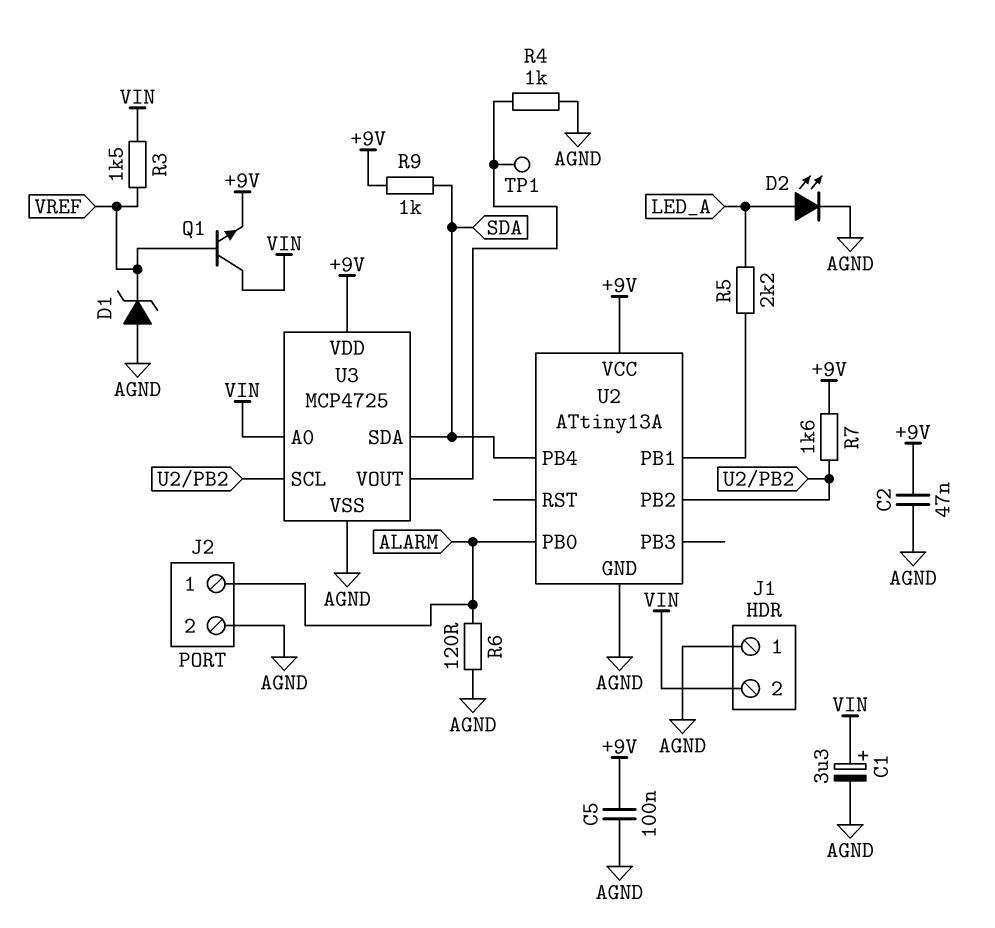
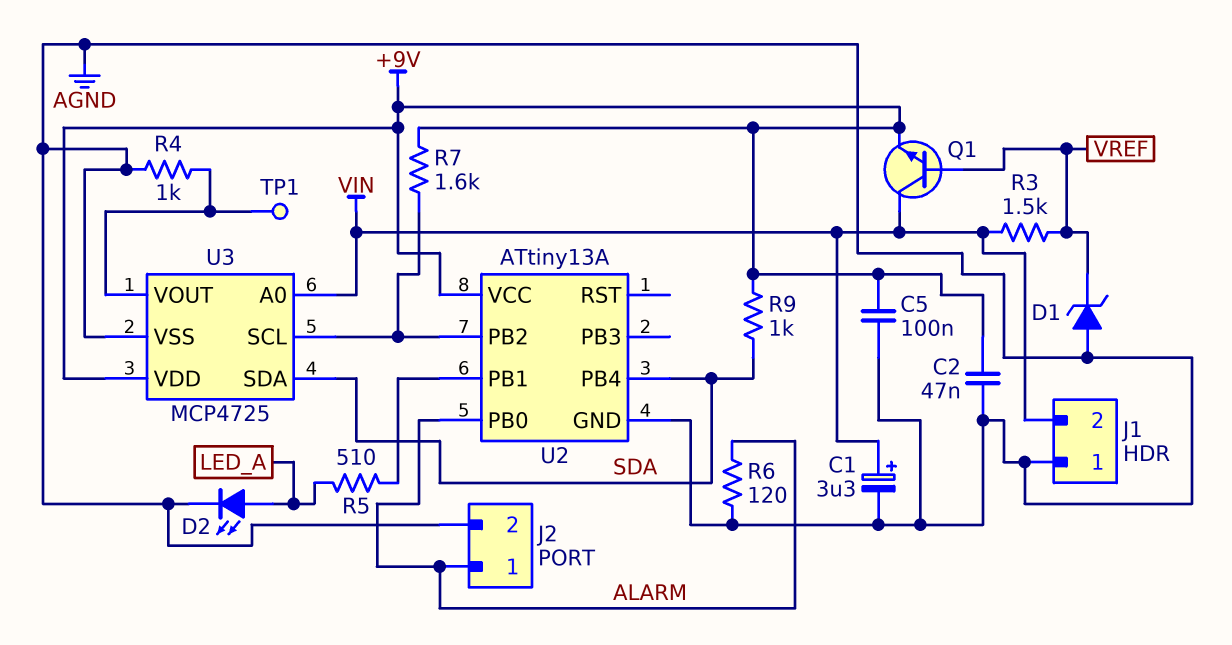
R5: 2.2k (LED_A, U2/PB1) -> 510 (LED_A, U2/PB1)

